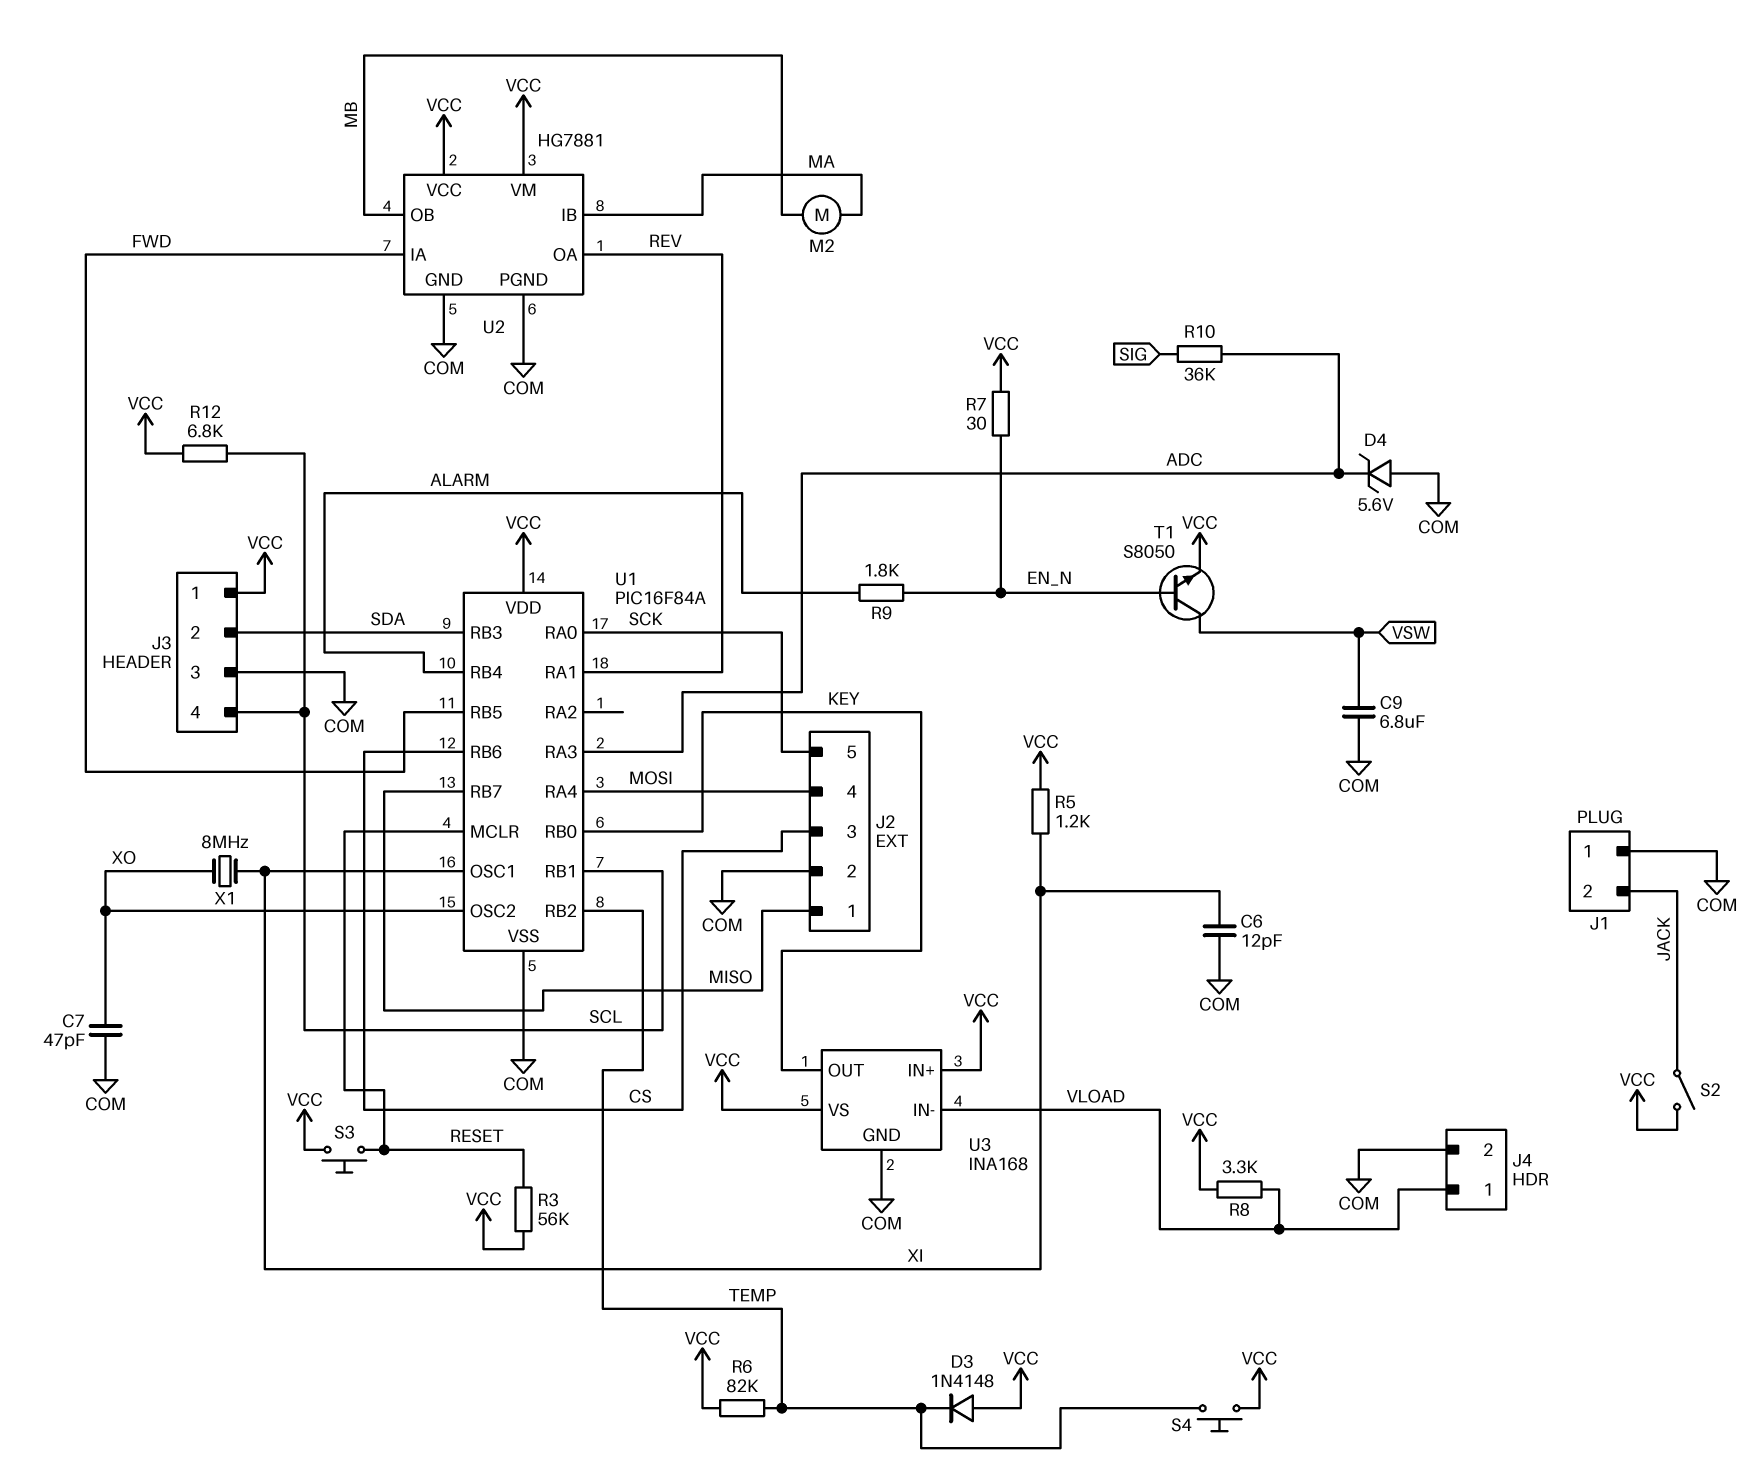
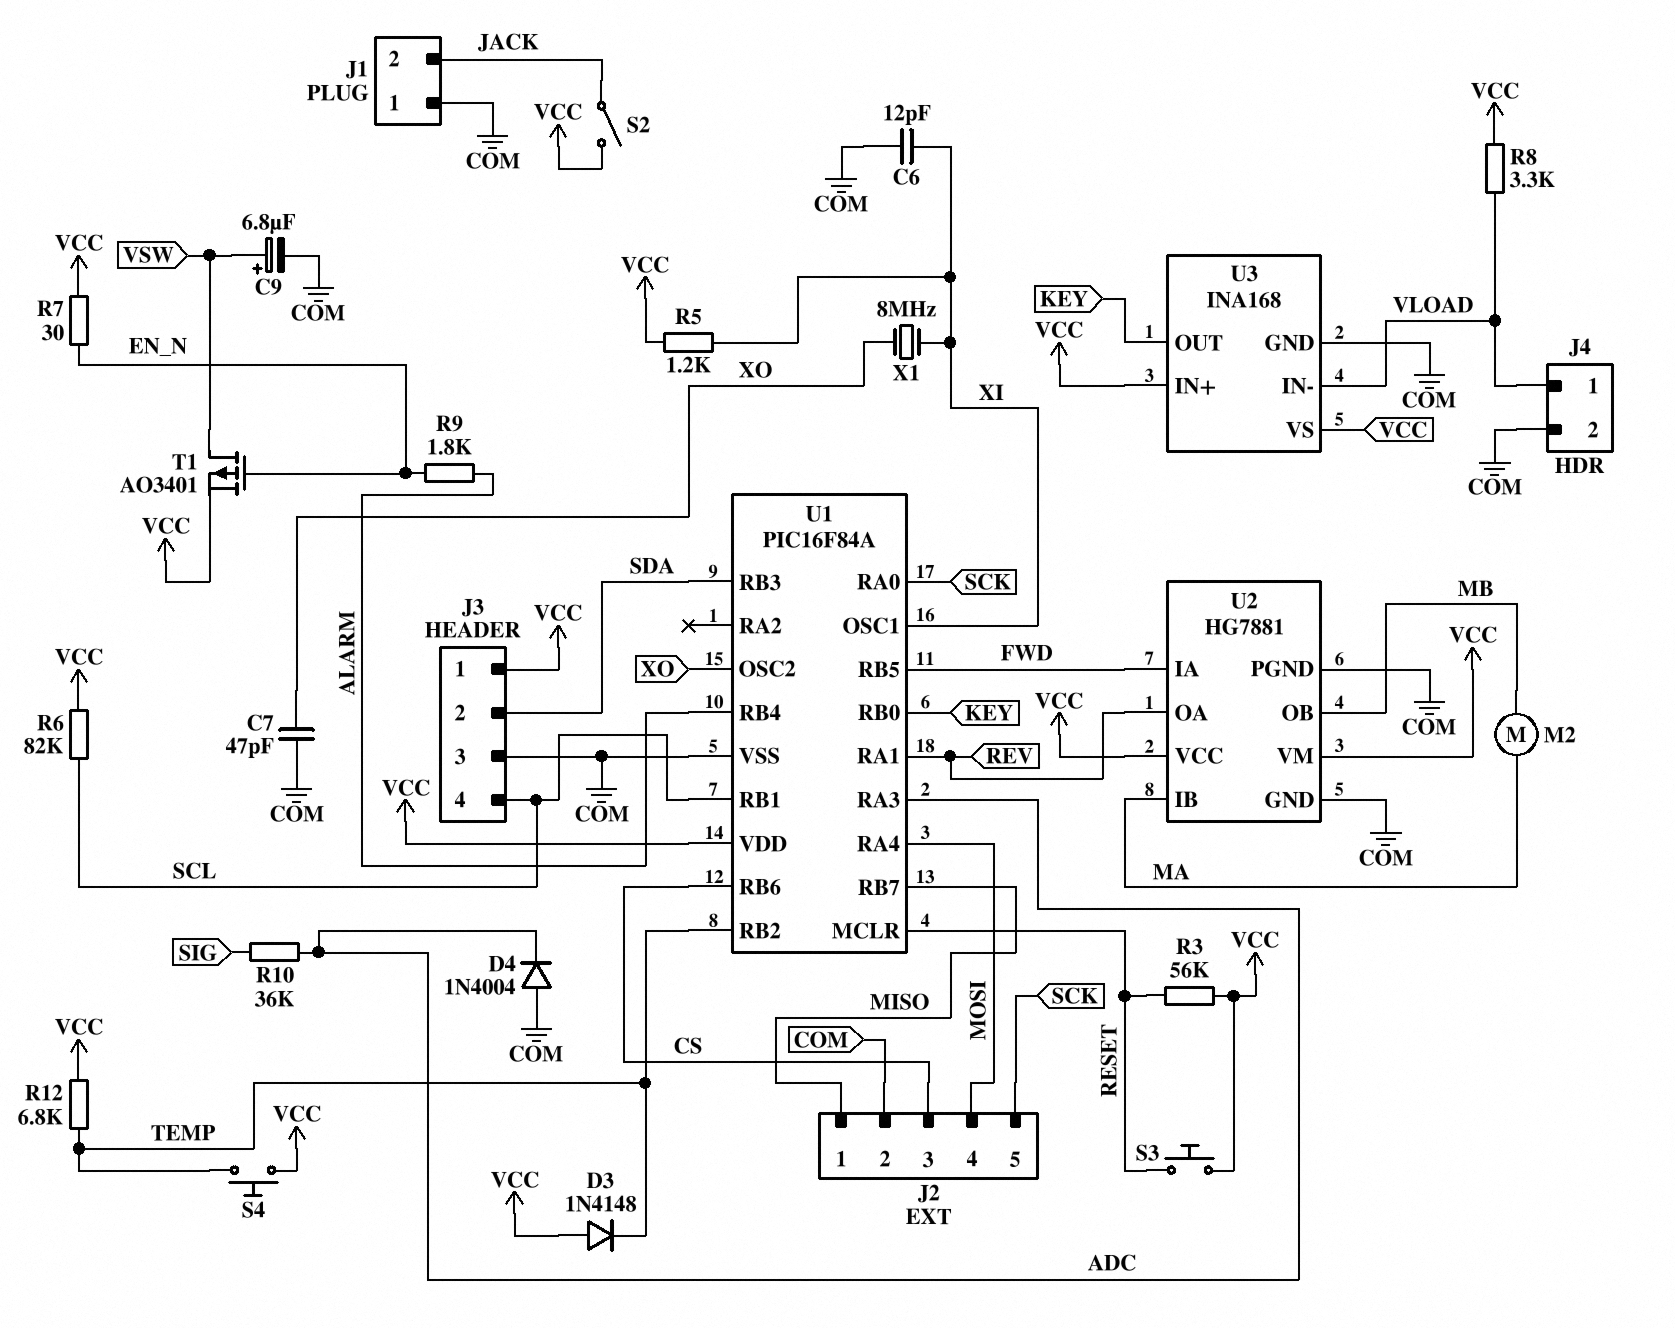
C9: 6.8uF (COM, VSW) -> 6.8uF (plus VSW, minus COM)
D4: zener 5.6V (A COM, K ADC) -> diode 1N4004 (A COM, K ADC)
R6: 82k (TEMP, VCC) -> 82k (SCL, VCC)
R12: 6.8k (SCL, VCC) -> 6.8k (TEMP, VCC)
T1: NPN S8050 (B EN_N, C VSW, E VCC) -> PMOS AO3401 (G EN_N, D VSW, S VCC)

